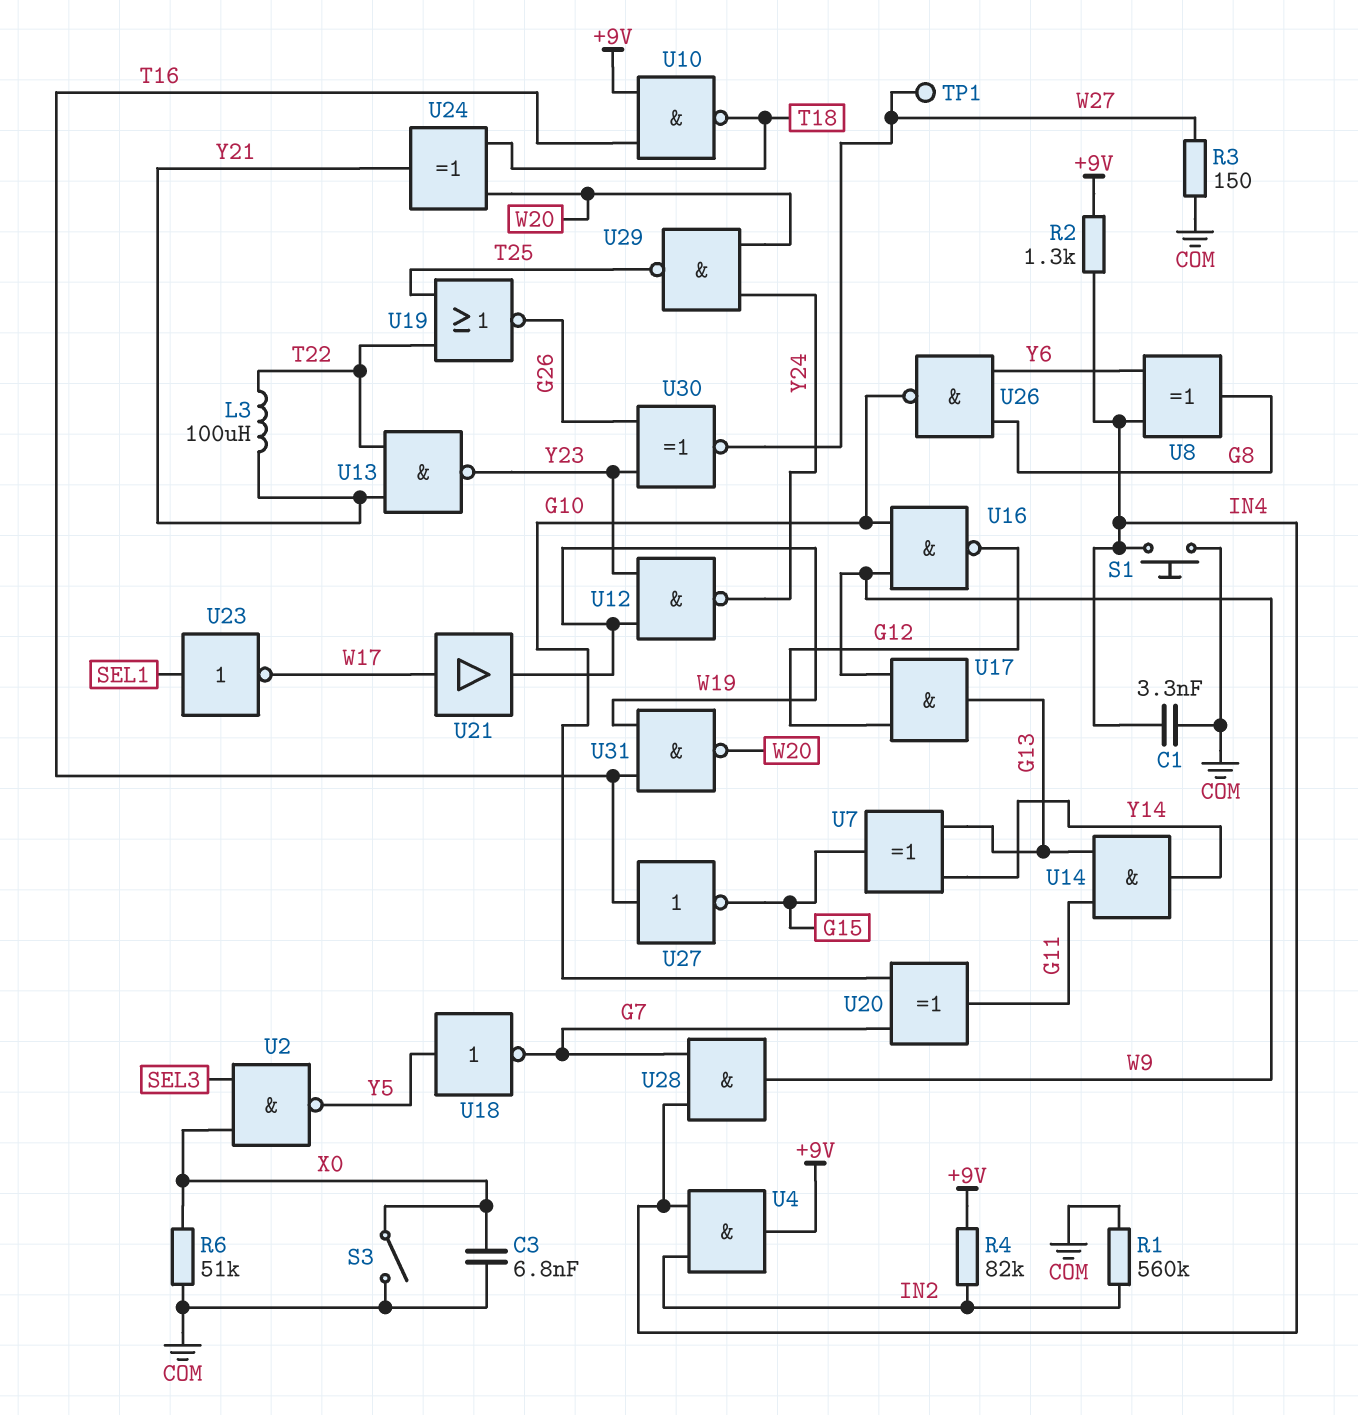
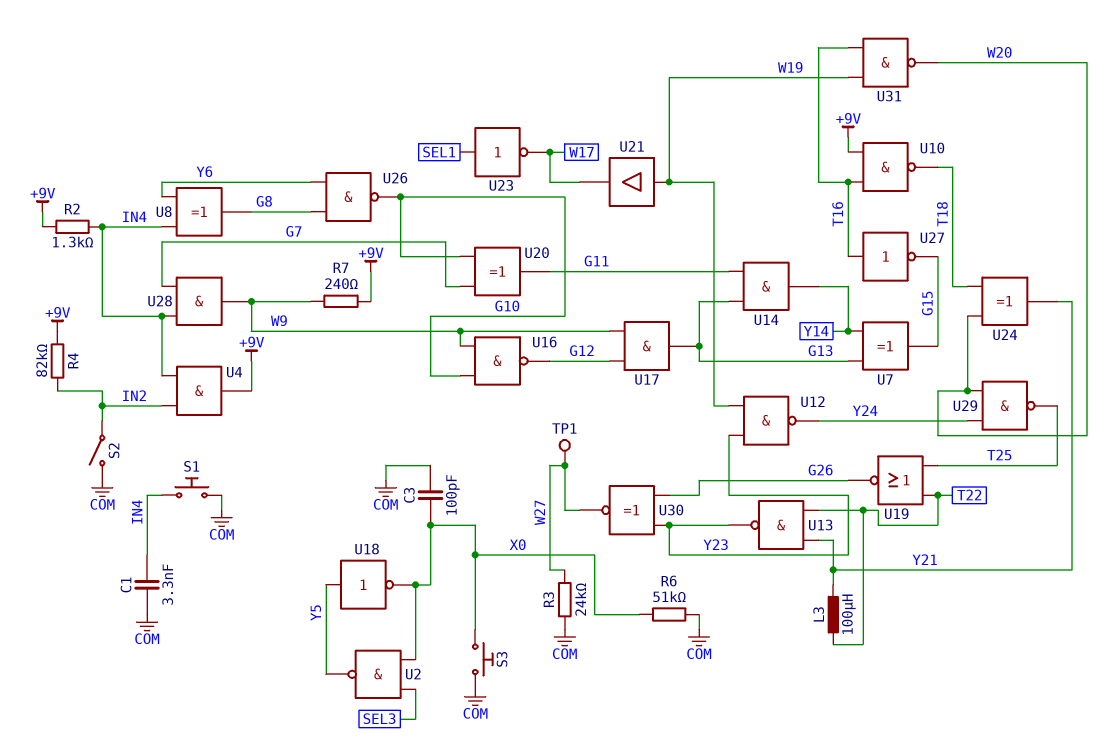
C3: 6.8nF (COM, X0) -> 100pF (COM, X0)
R1: 560k (COM, IN2) -> none
R3: 150 (COM, W27) -> 24k (COM, W27)
R7: none -> 240 (+9V, W9)
S2: none -> switch (COM, IN2)
S3: switch (COM, X0) -> button (COM, X0)
U18: NOT (in Y5, out G7) -> NOT (in Y5, out X0)
U21: buffer (in W17, out W19) -> buffer (in W19, out W17)

